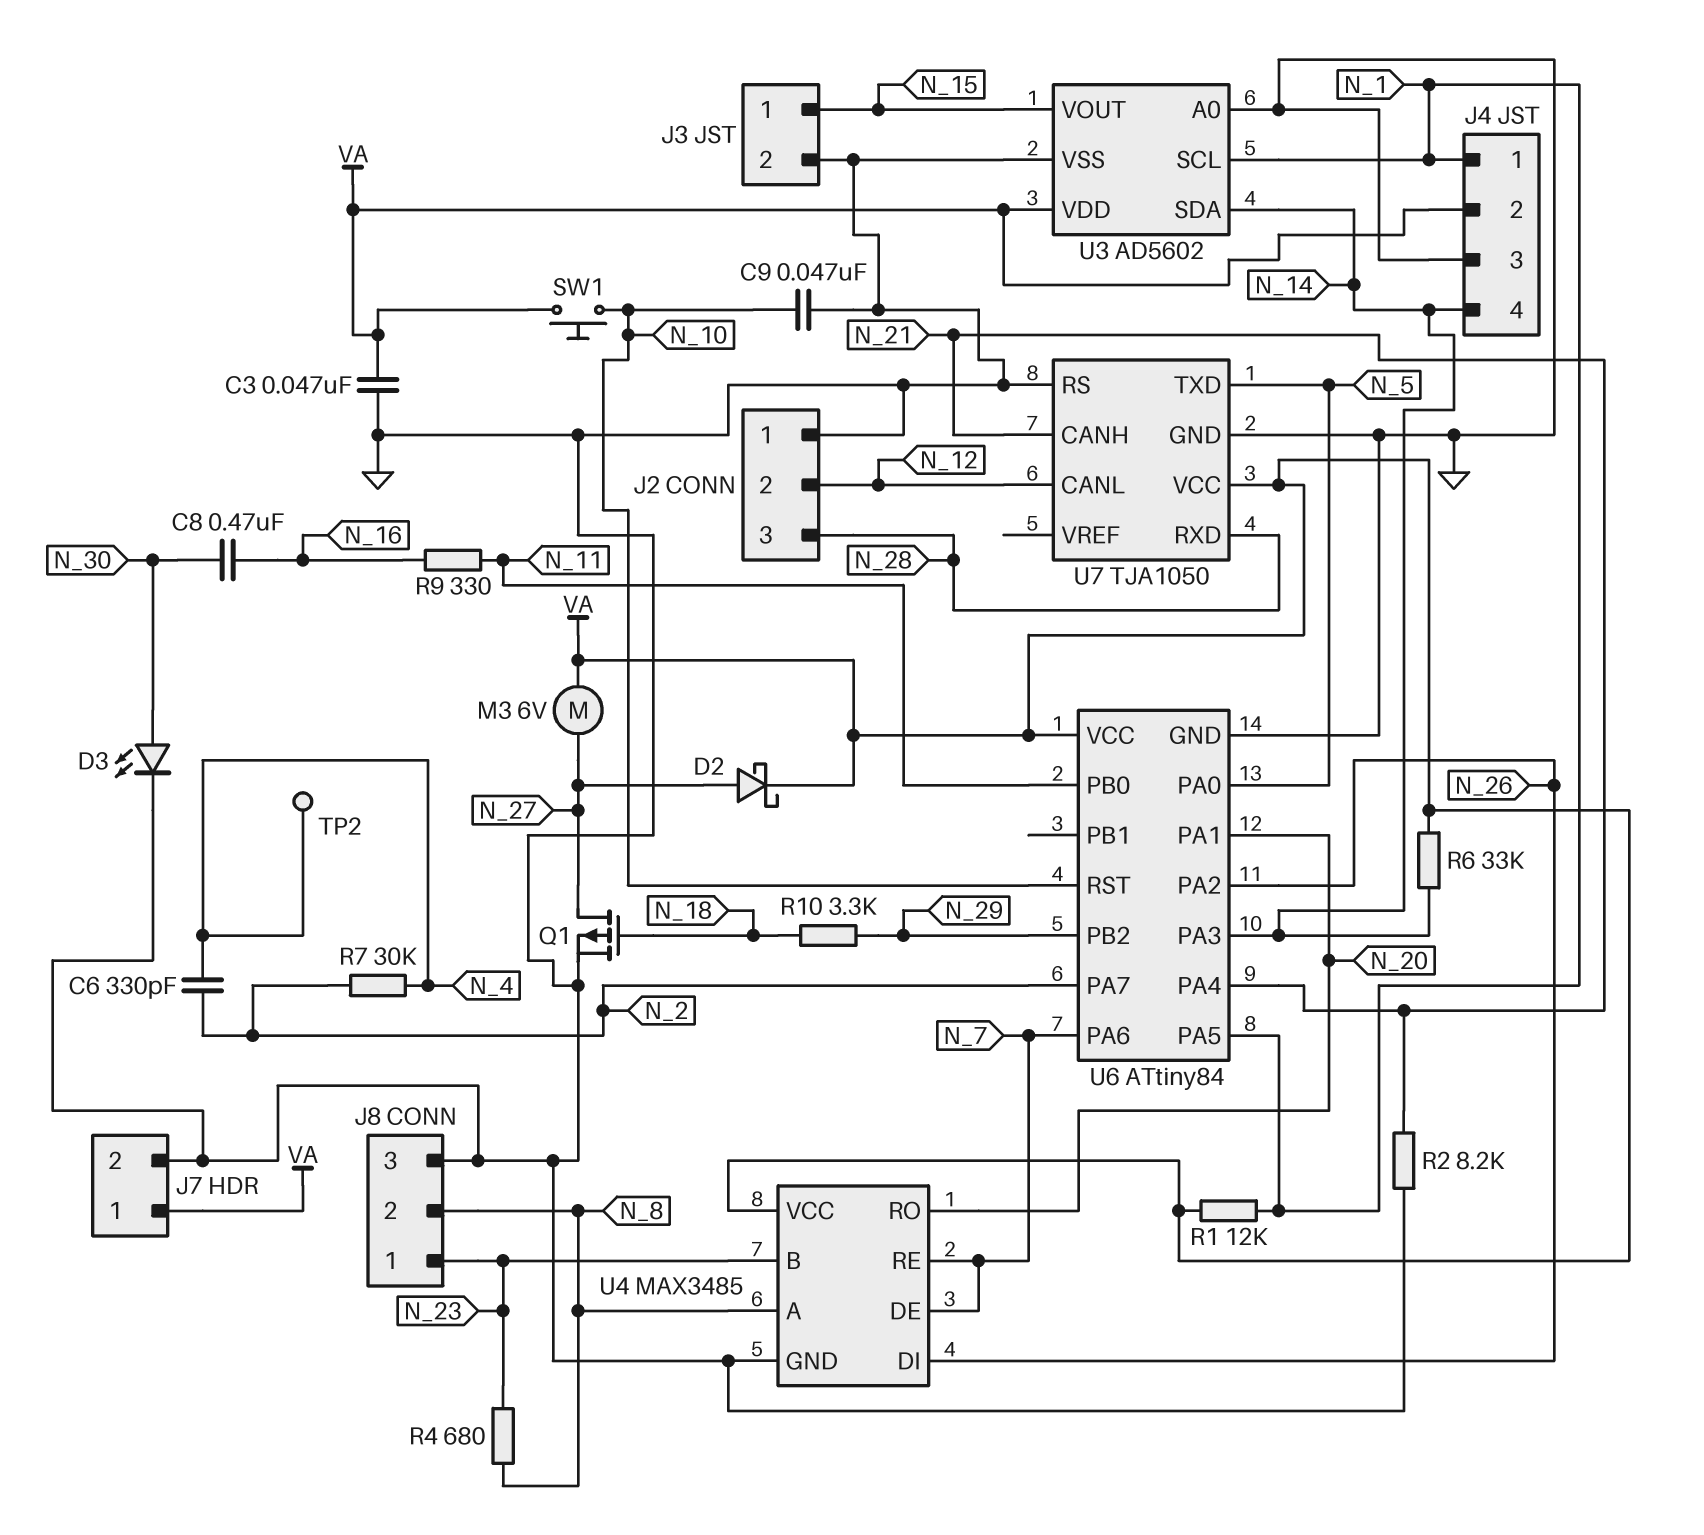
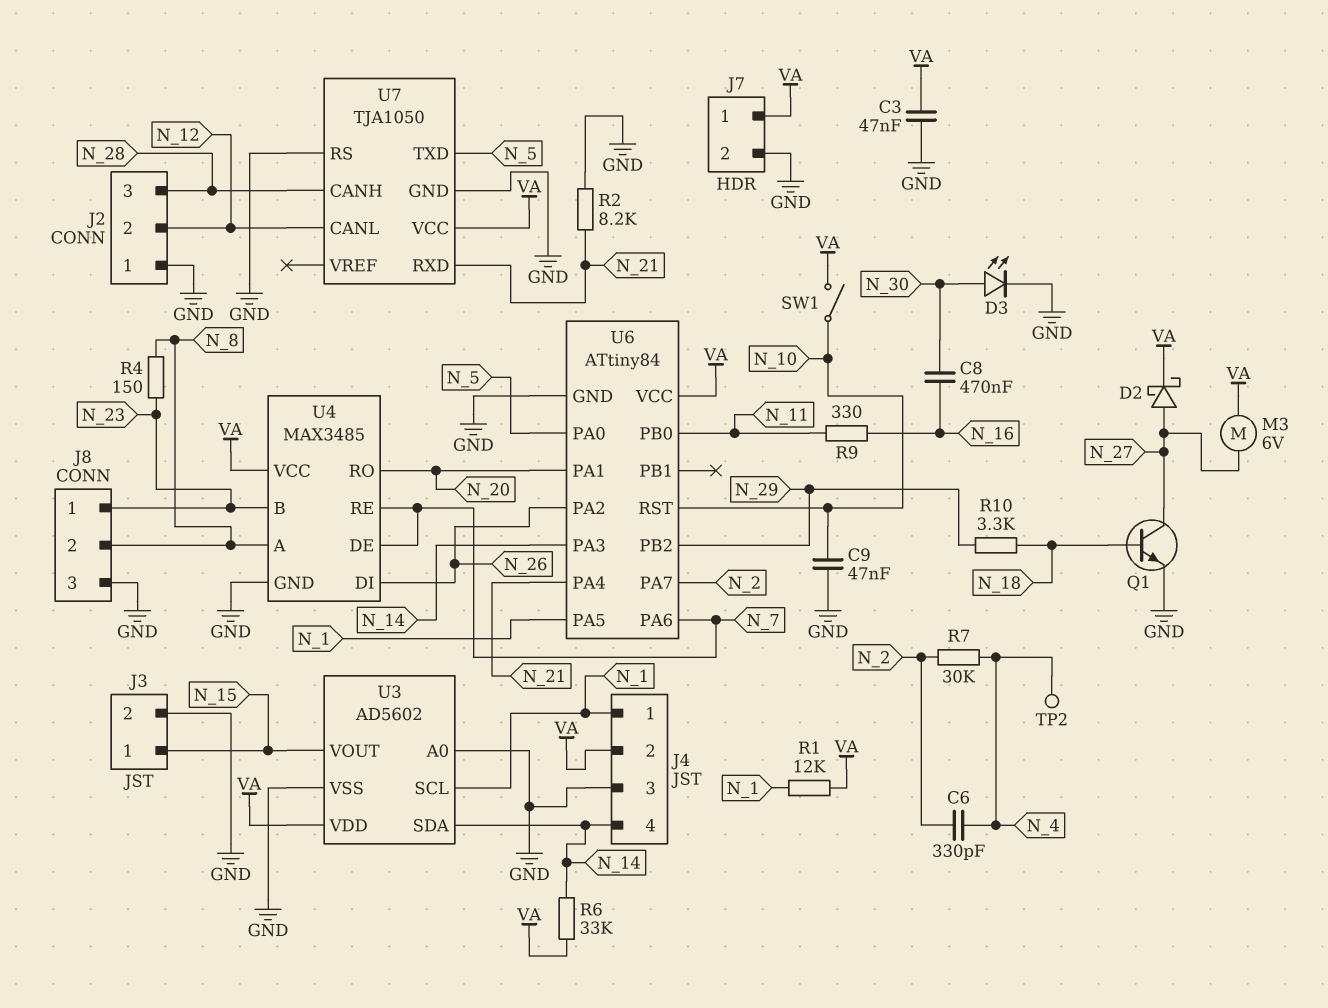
Q1: PMOS (G N_18, D N_27, S GND) -> NPN (B N_18, C N_27, E GND)
R4: 680 (N_8, N_23) -> 150 (N_8, N_23)
SW1: button (N_10, VA) -> switch (N_10, VA)
U7 pin CANH: N_21 -> N_28
U7 pin RXD: N_28 -> N_21

